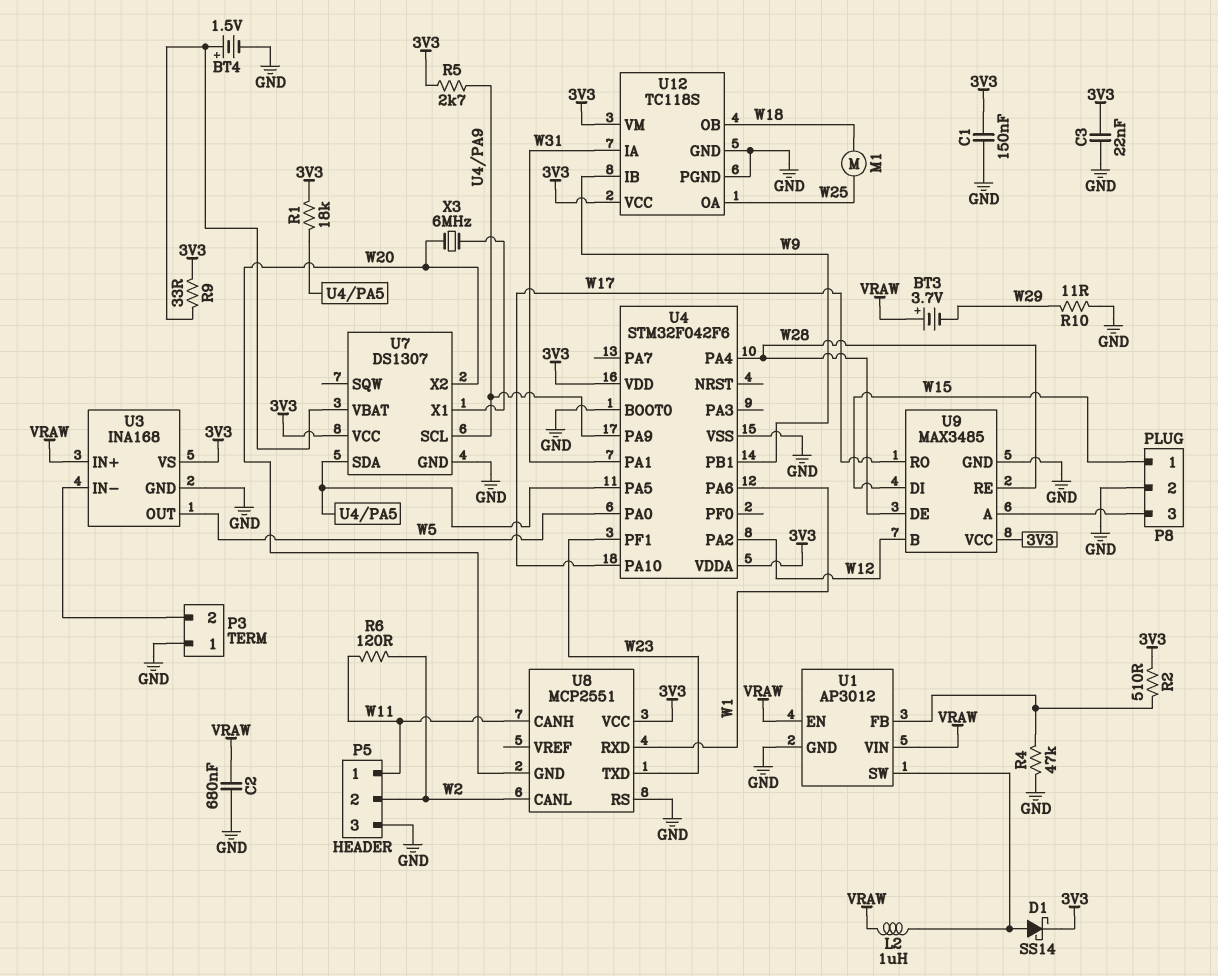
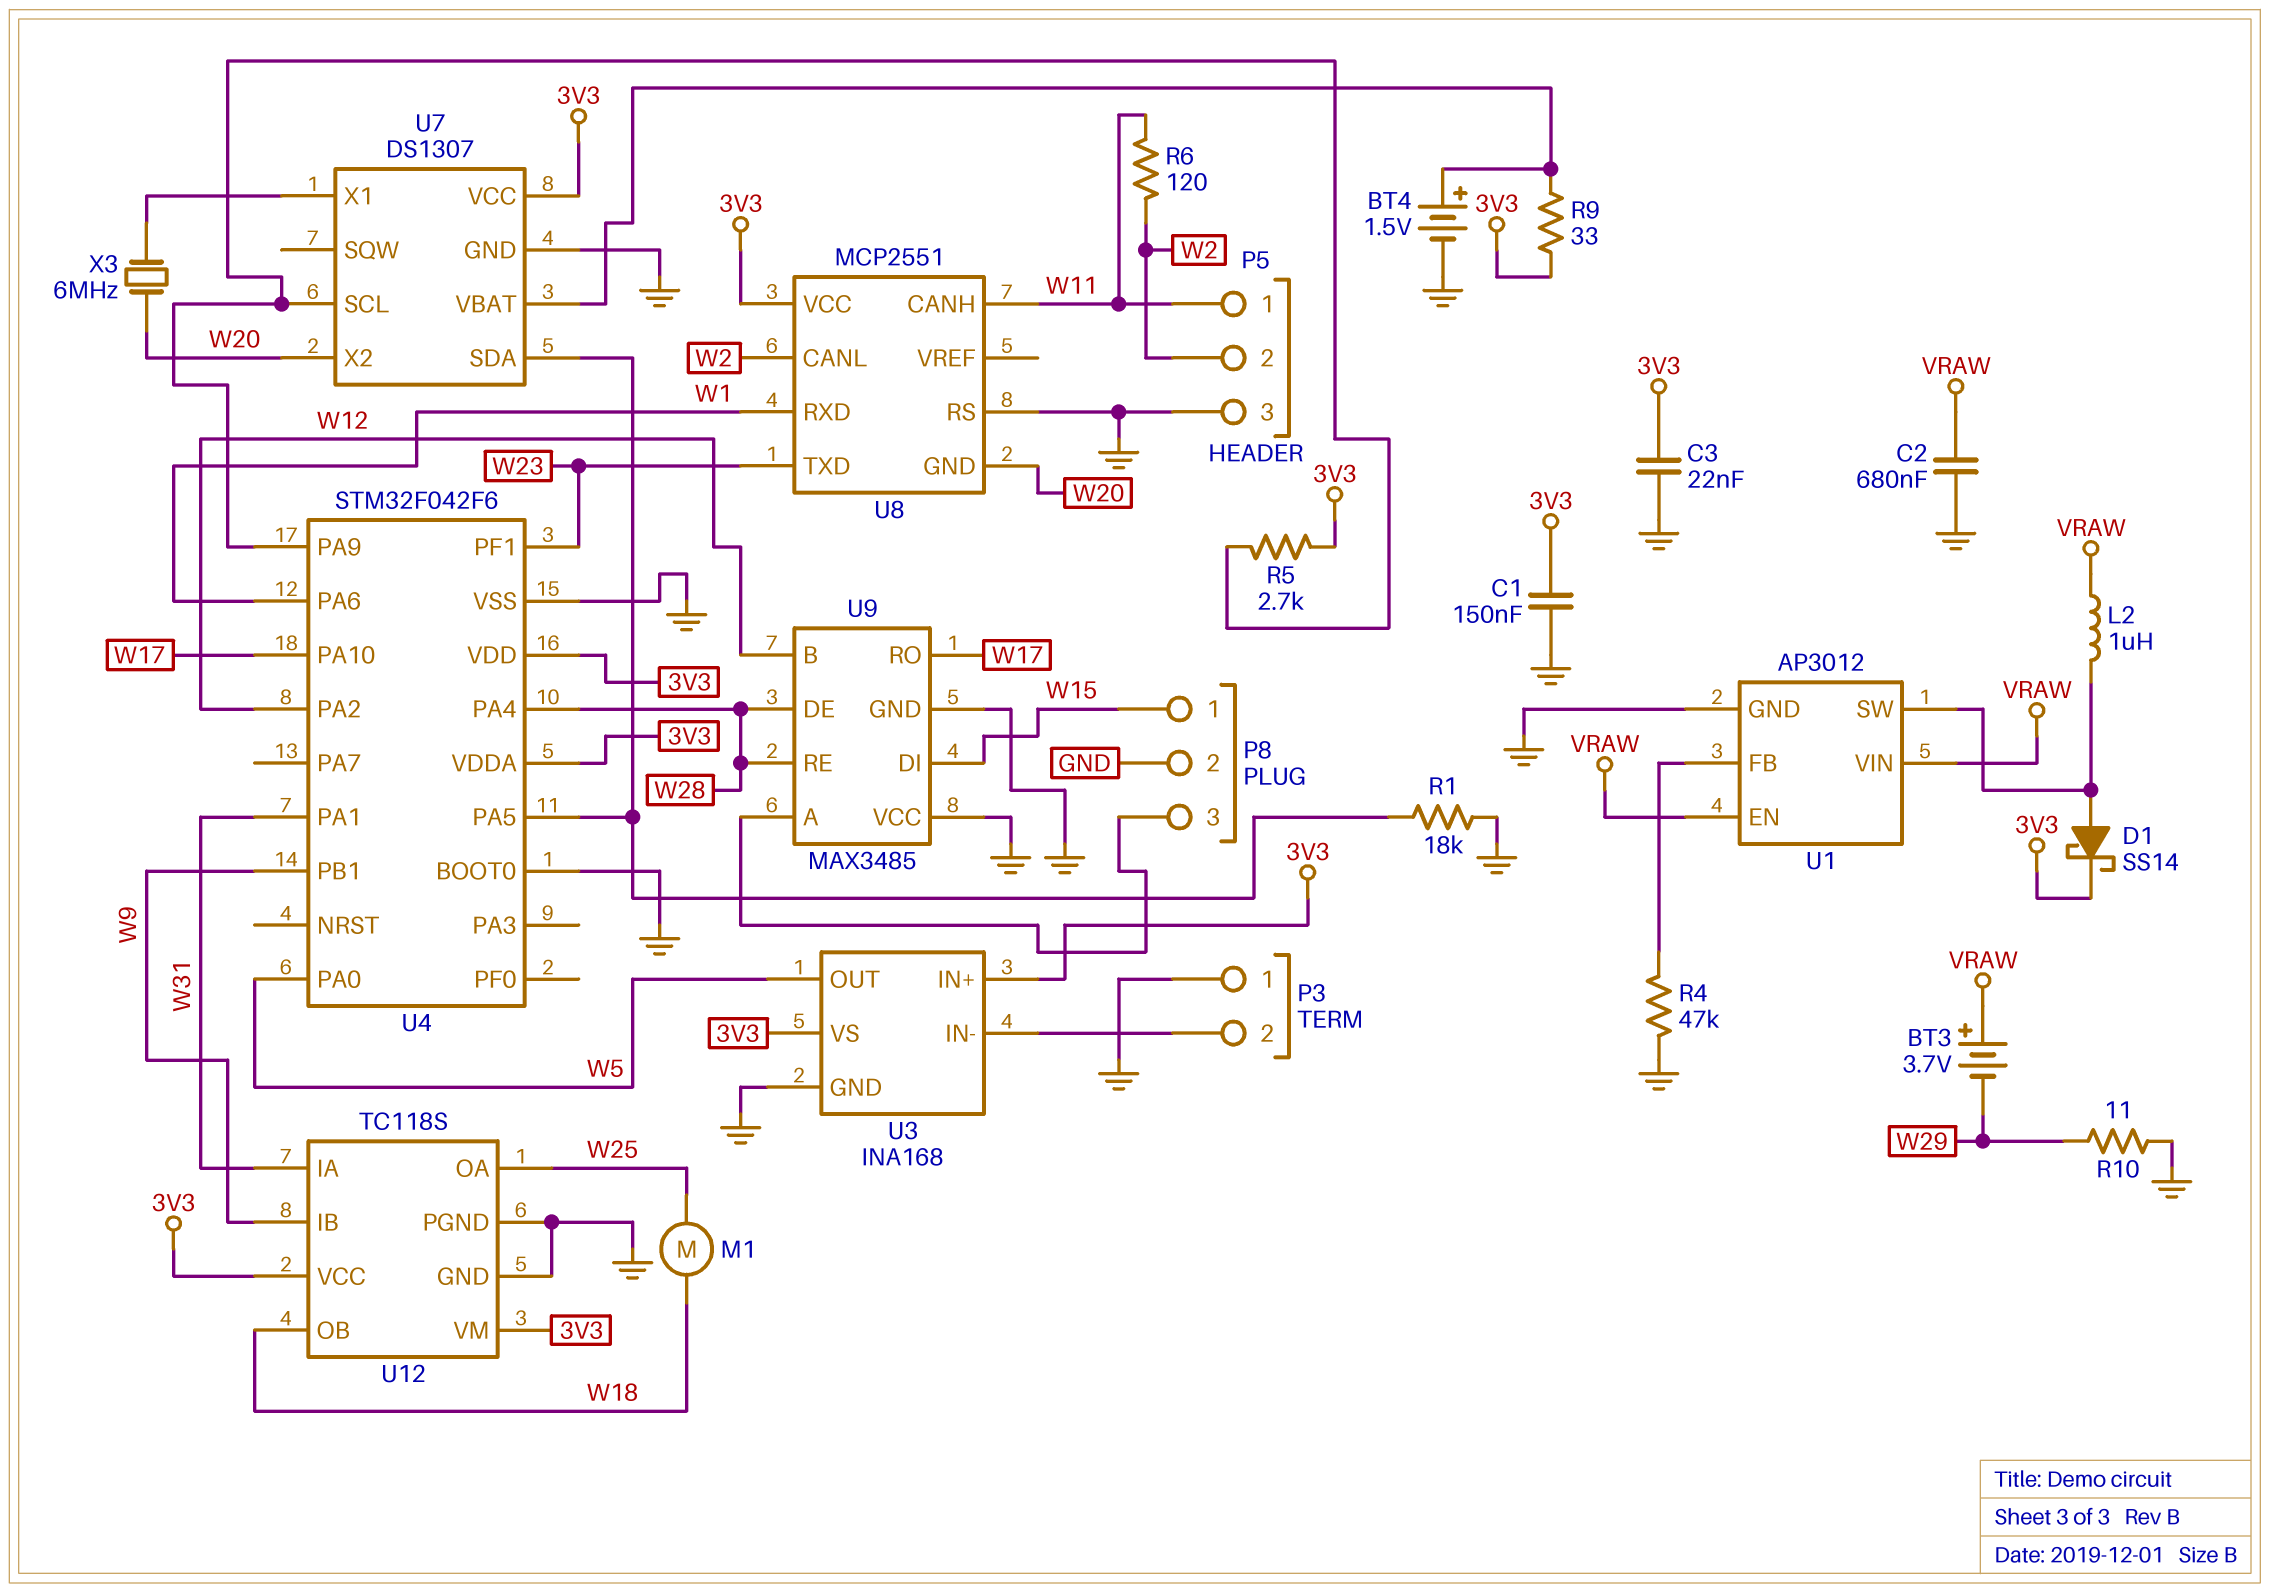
R1: 18k (3V3, U4/PA5) -> 18k (GND, U4/PA5)
R2: 510 (3V3, U1/FB) -> none
U3 pin IN+: VRAW -> 3V3
U9 pin VCC: 3V3 -> GND

